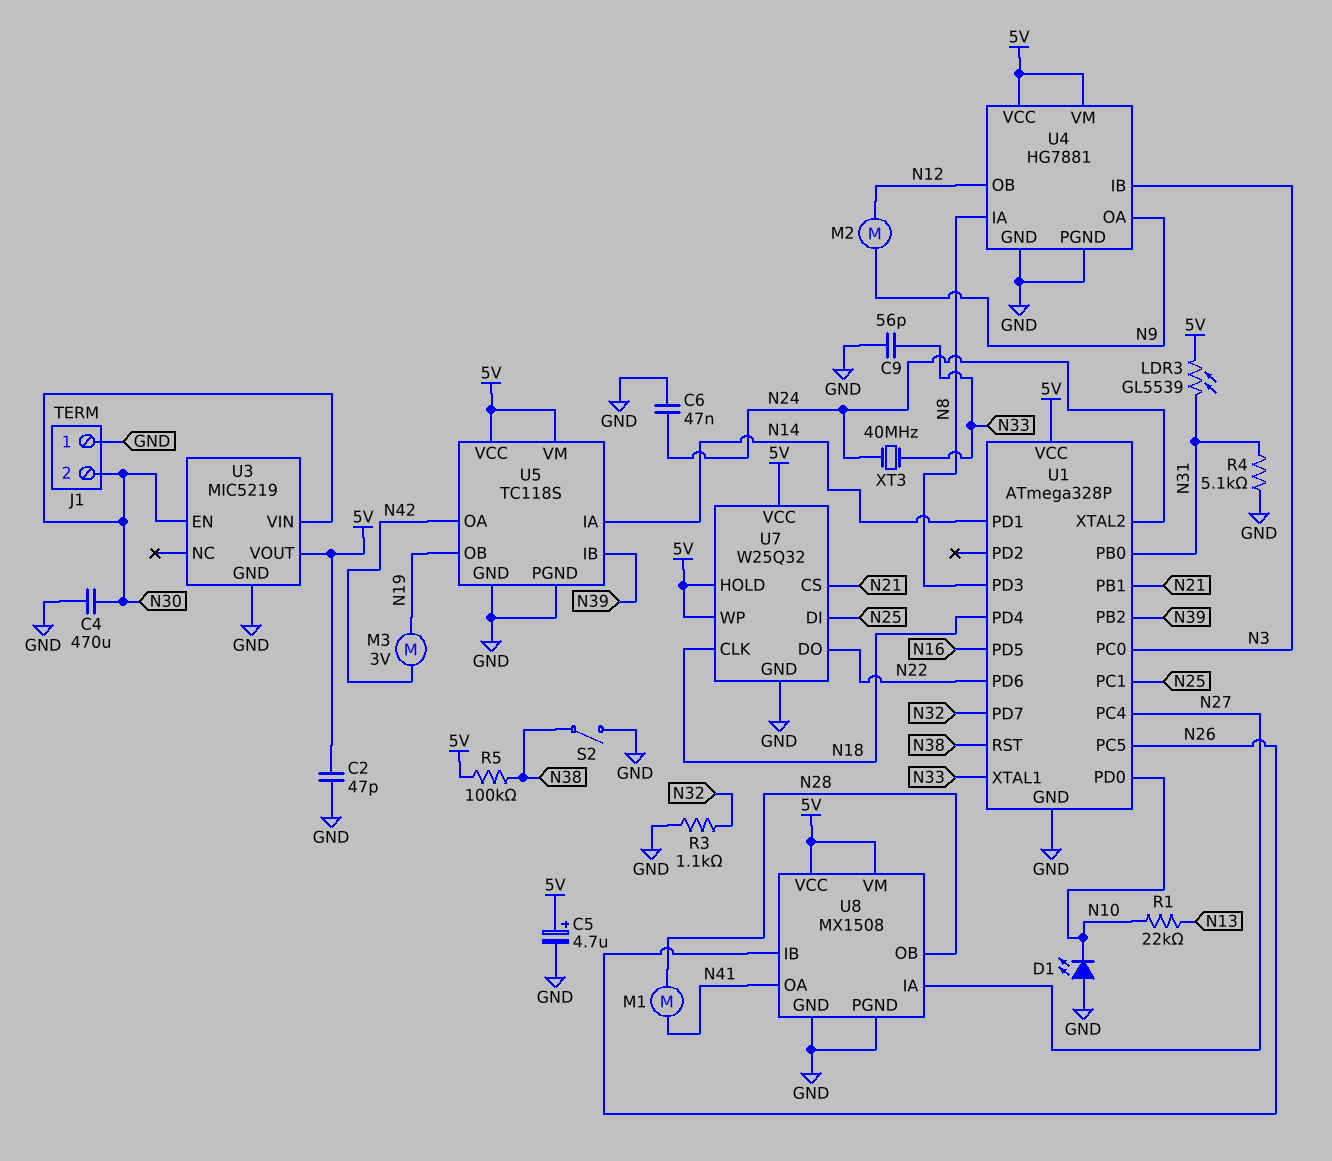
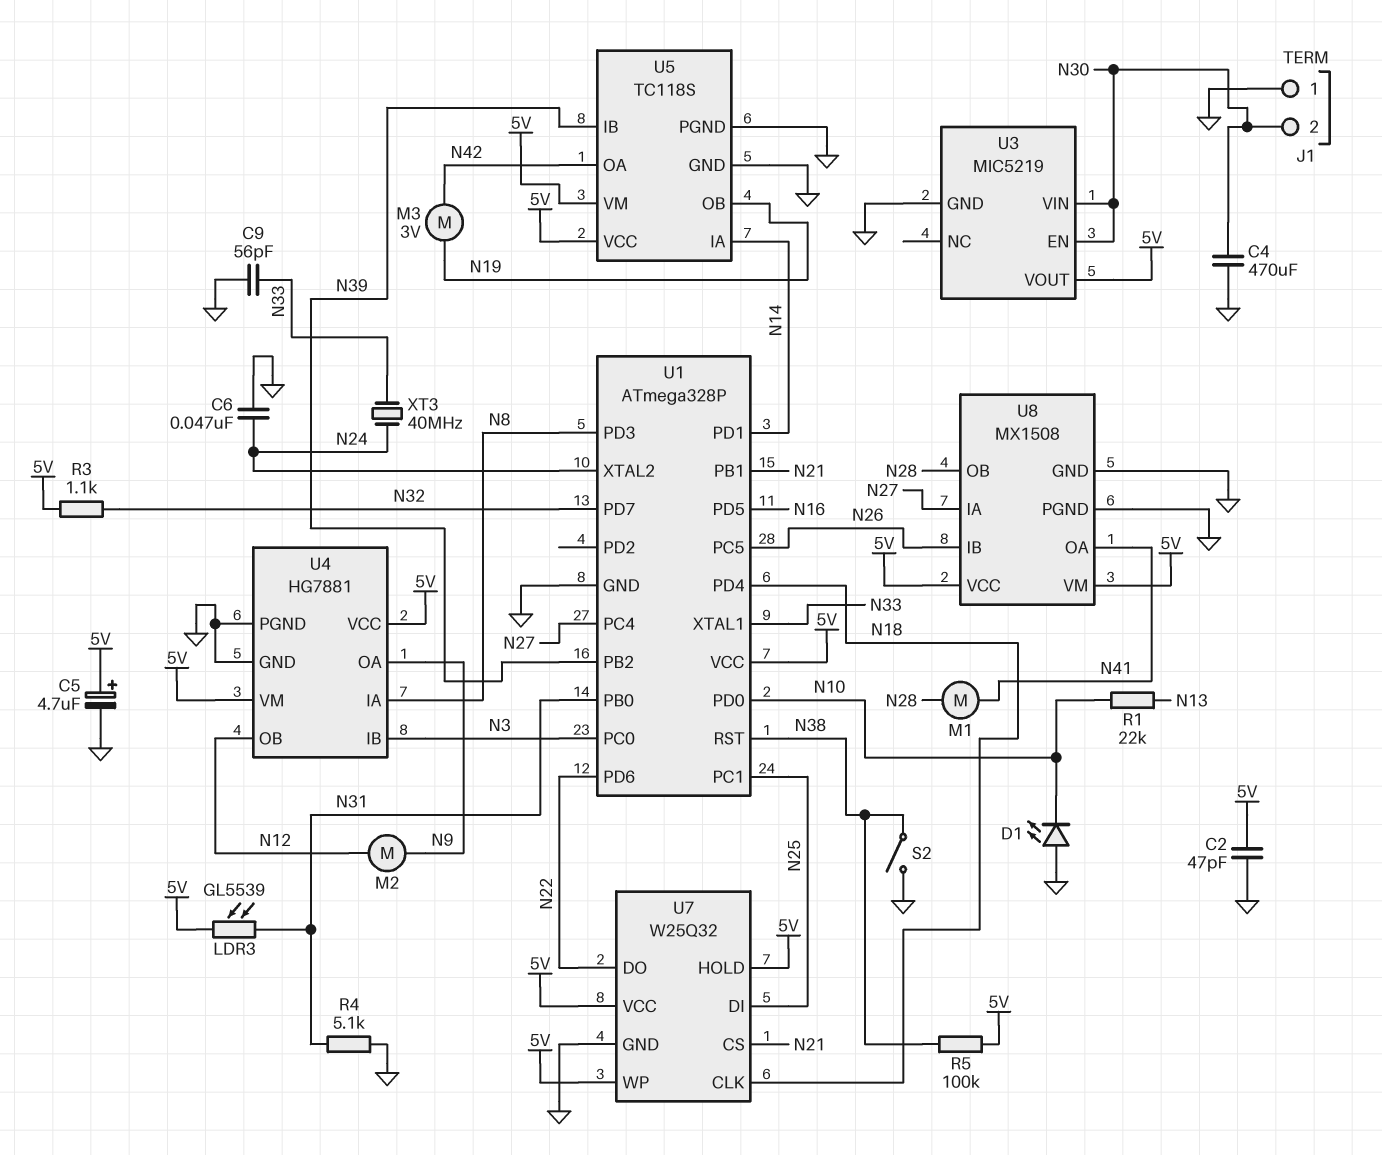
R3: 1.1k (GND, N32) -> 1.1k (5V, N32)

